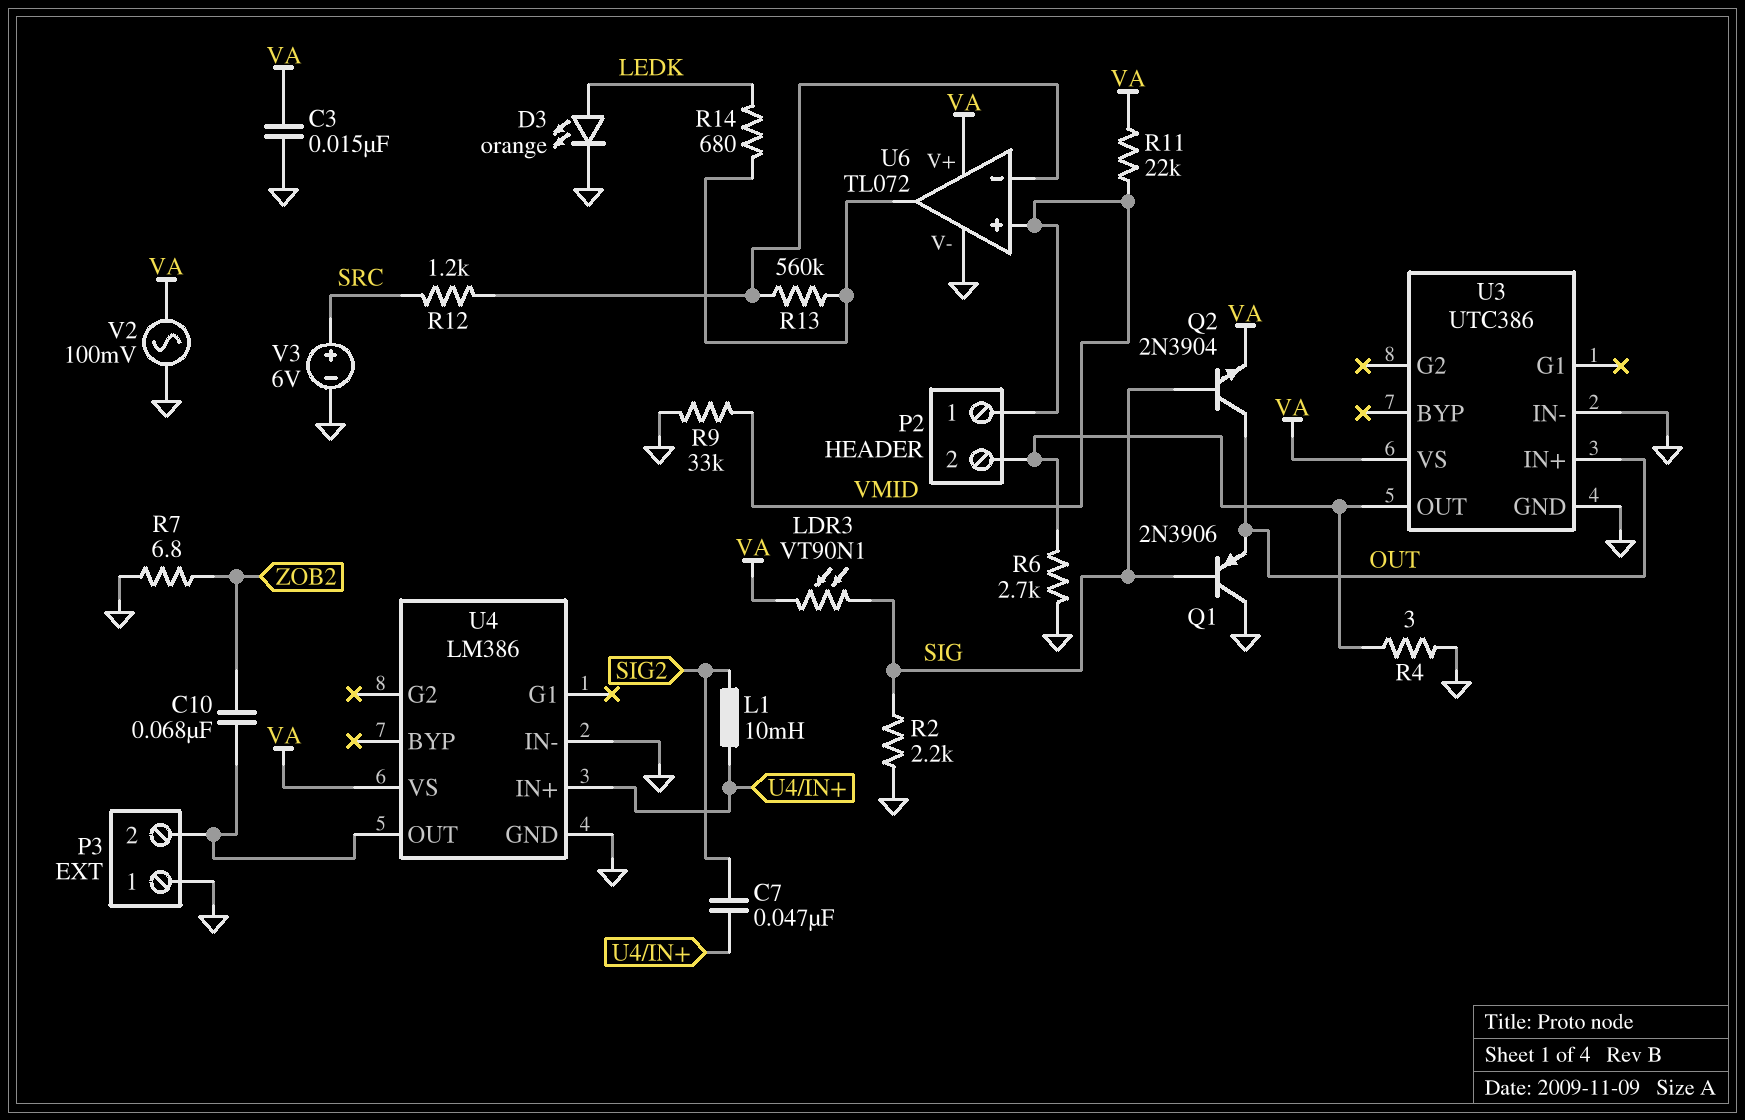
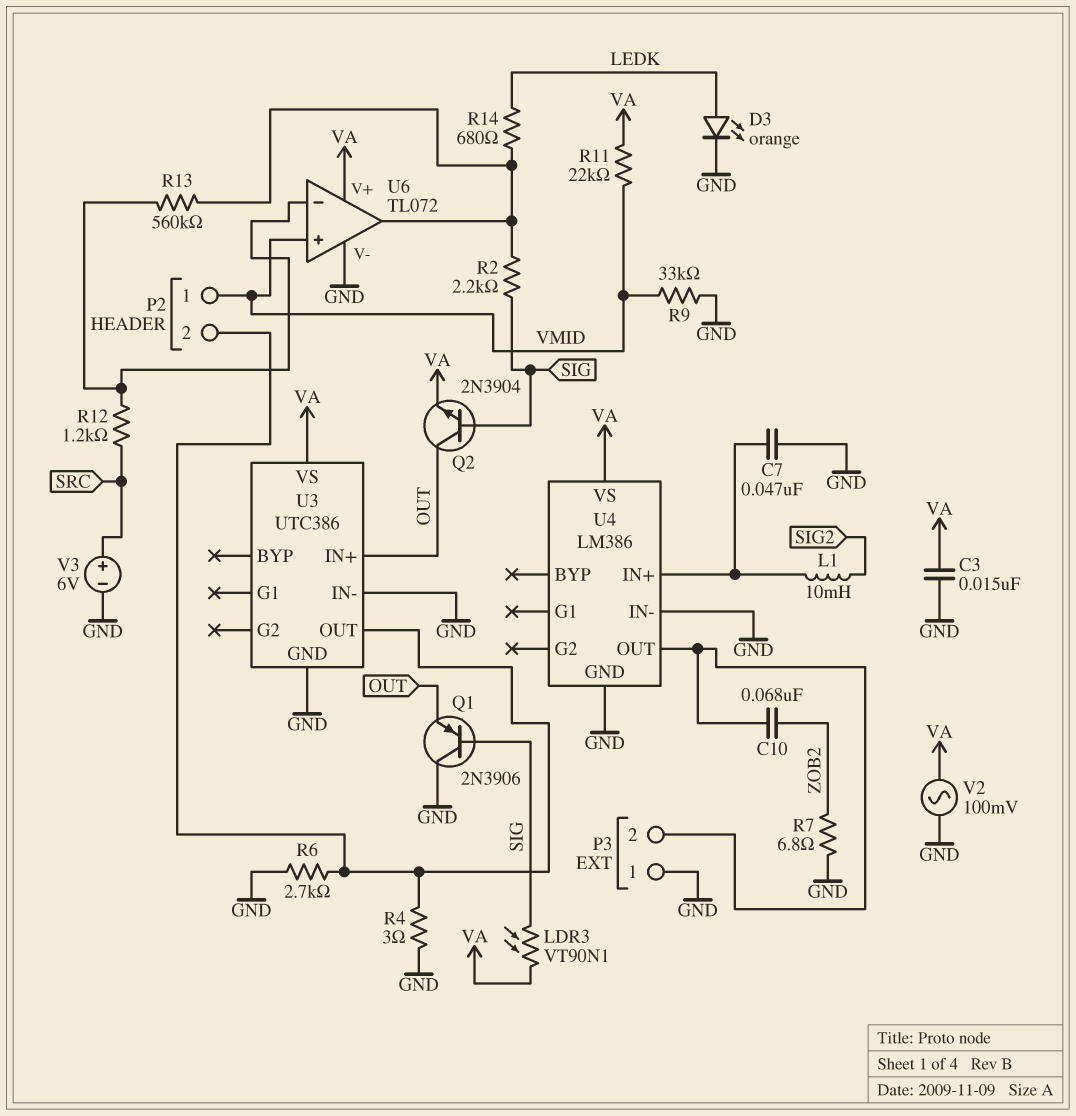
C7: 47nF (SIG2, U4/IN+) -> 47nF (GND, U4/IN+)
R2: 2.2k (GND, SIG) -> 2.2k (SIG, U6/out)

